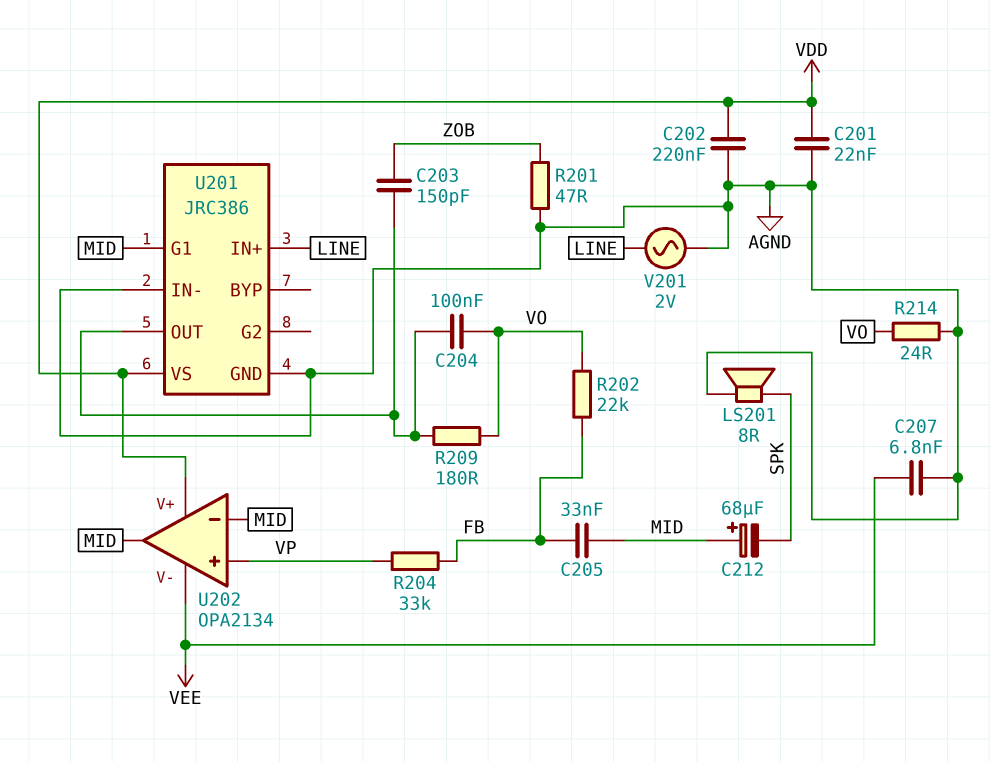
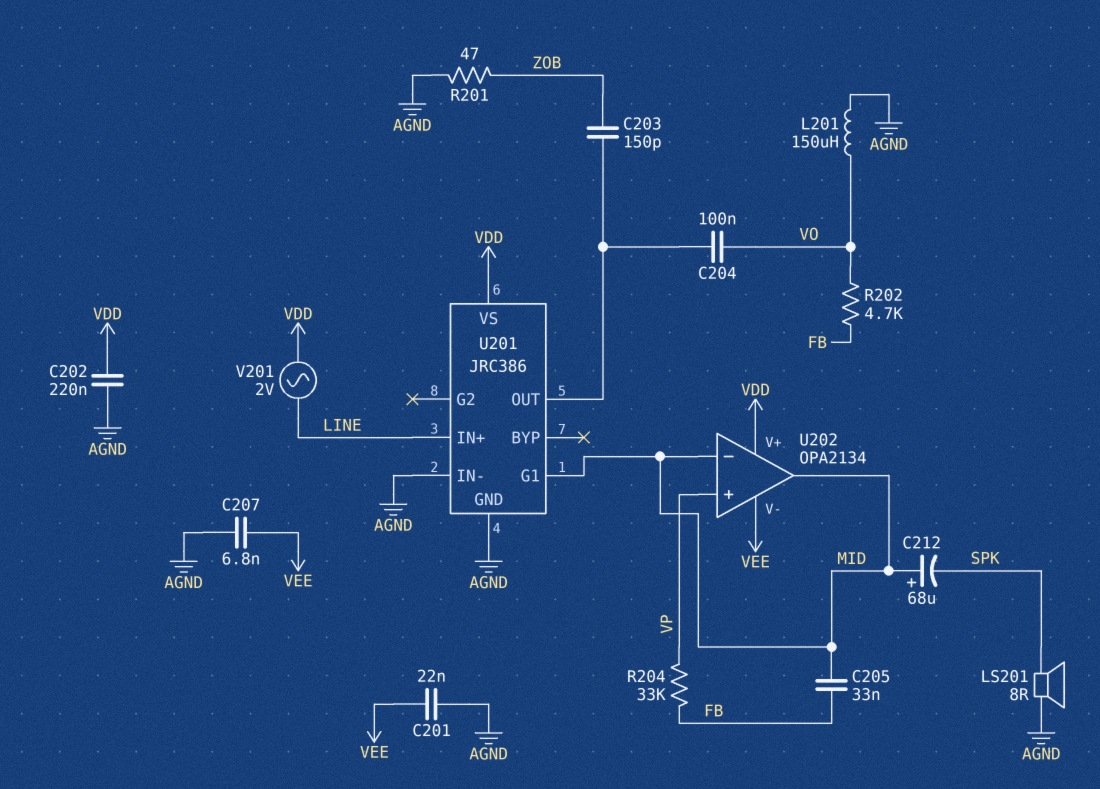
C201: 22nF (AGND, VDD) -> 22nF (AGND, VEE)
L201: none -> 150uH (AGND, VO)
R202: 22k (FB, VO) -> 4.7k (FB, VO)
R209: 180 (U201/OUT, VO) -> none
R214: 24 (AGND, VO) -> none
V201: AC 2V (AGND, LINE) -> AC 2V (LINE, VDD)

